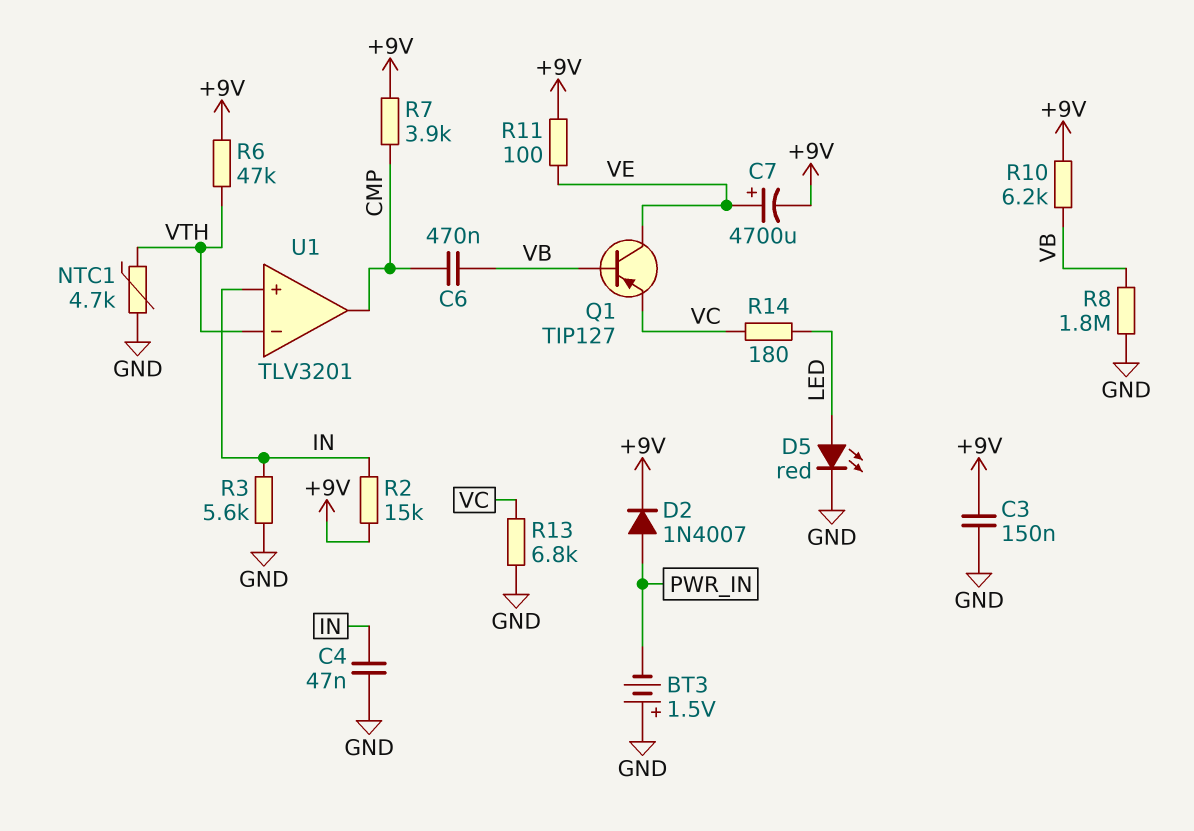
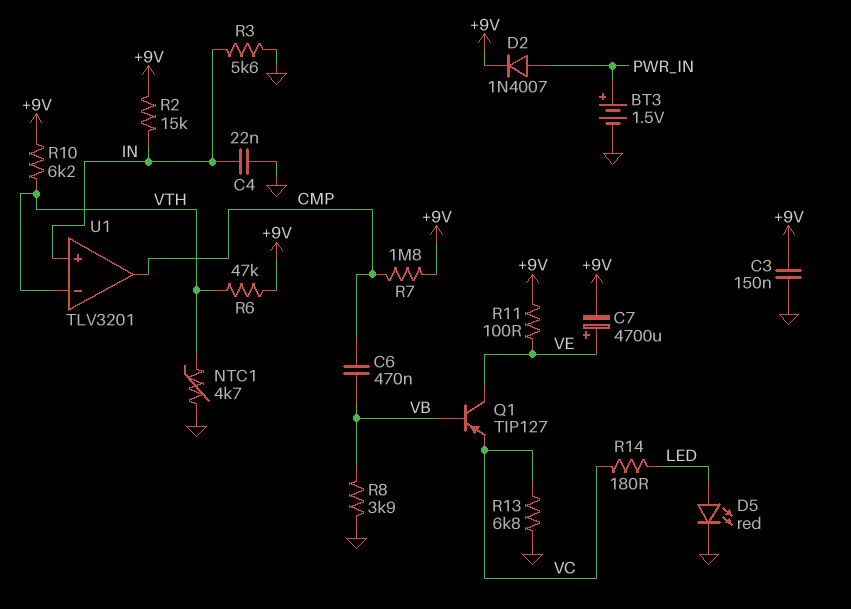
BT3: 1.5V (plus GND, minus PWR_IN) -> 1.5V (plus PWR_IN, minus GND)
C4: 47nF (GND, IN) -> 22nF (GND, IN)
R7: 3.9k (+9V, CMP) -> 1.8M (+9V, CMP)
R8: 1.8M (GND, VB) -> 3.9k (GND, VB)
R10: 6.2k (+9V, VB) -> 6.2k (+9V, VTH)

